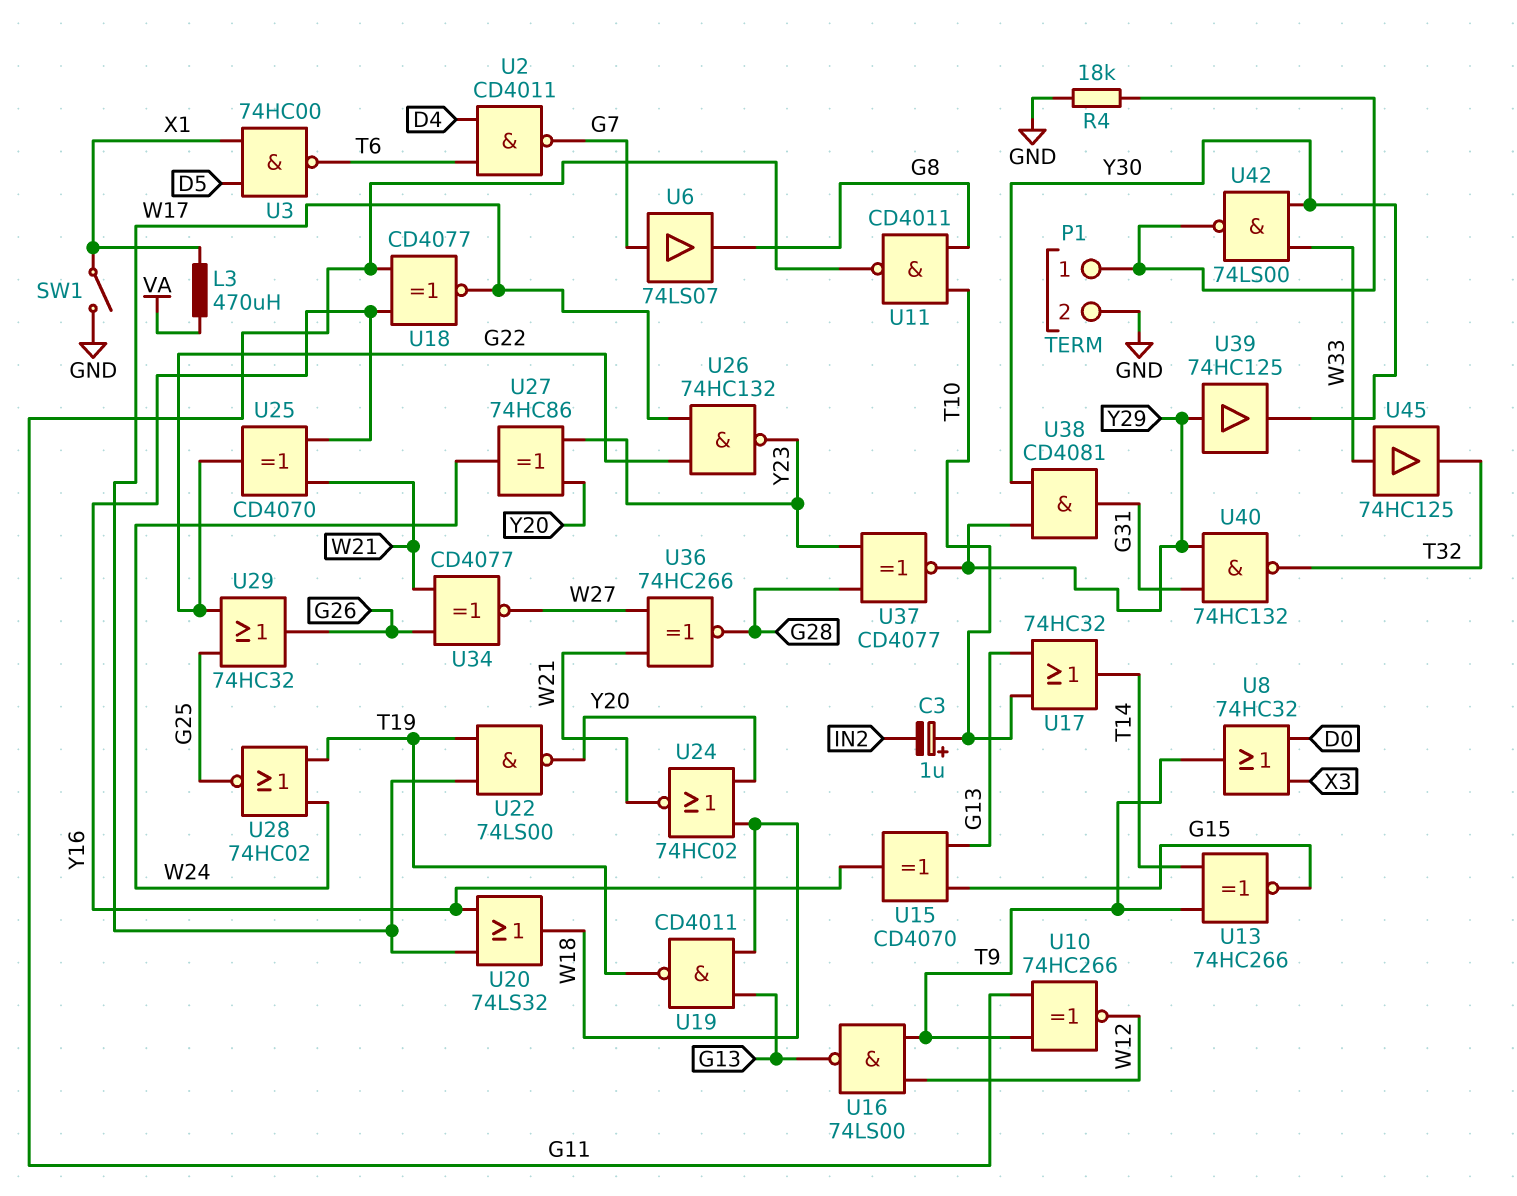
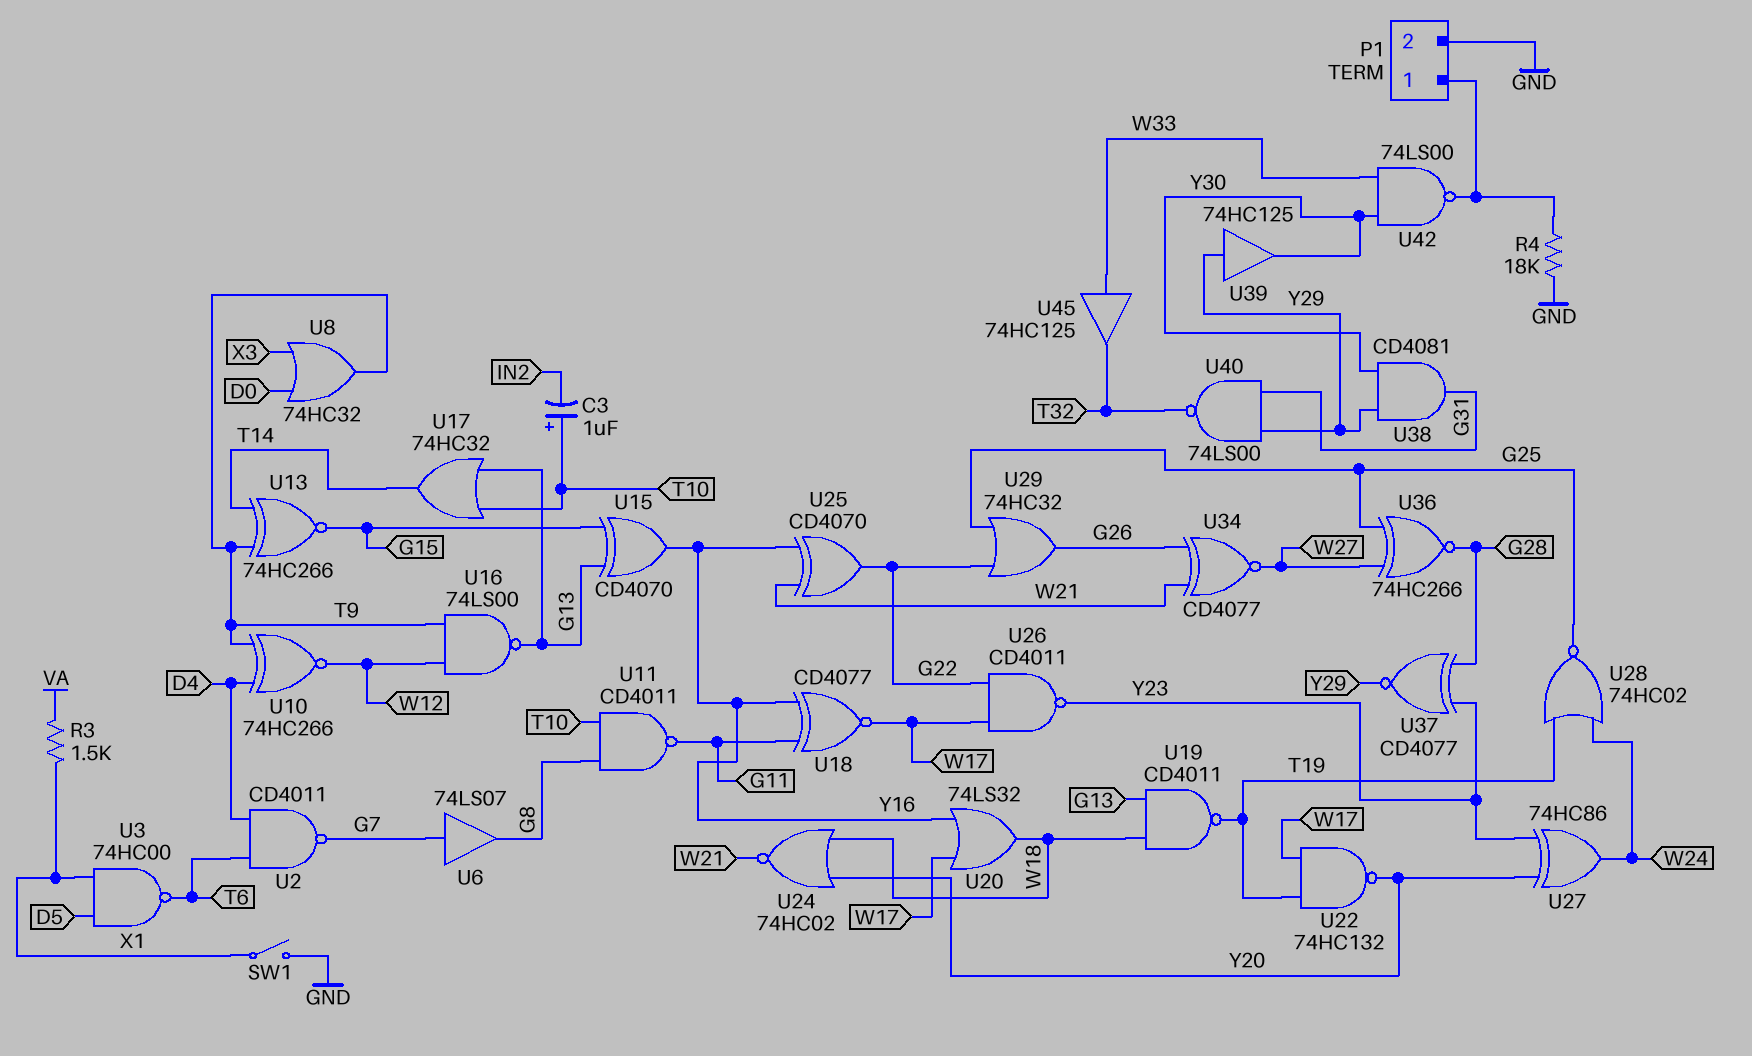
L3: 470uH (VA, X1) -> none
R3: none -> 1.5k (VA, X1)
U10: XNOR 74HC266 (in G11, in T9, out W12) -> XNOR 74HC266 (in D4, in T9, out W12)
U22: NAND 74LS00 (in T19, in W17, out Y20) -> NAND 74HC132 (in T19, in W17, out Y20)
U26: NAND 74HC132 (in G22, in W17, out Y23) -> NAND CD4011 (in G22, in W17, out Y23)
U36: XNOR 74HC266 (in W21, in W27, out G28) -> XNOR 74HC266 (in G25, in W27, out G28)
U40: NAND 74HC132 (in G31, in Y29, out T32) -> NAND 74LS00 (in G31, in Y29, out T32)

